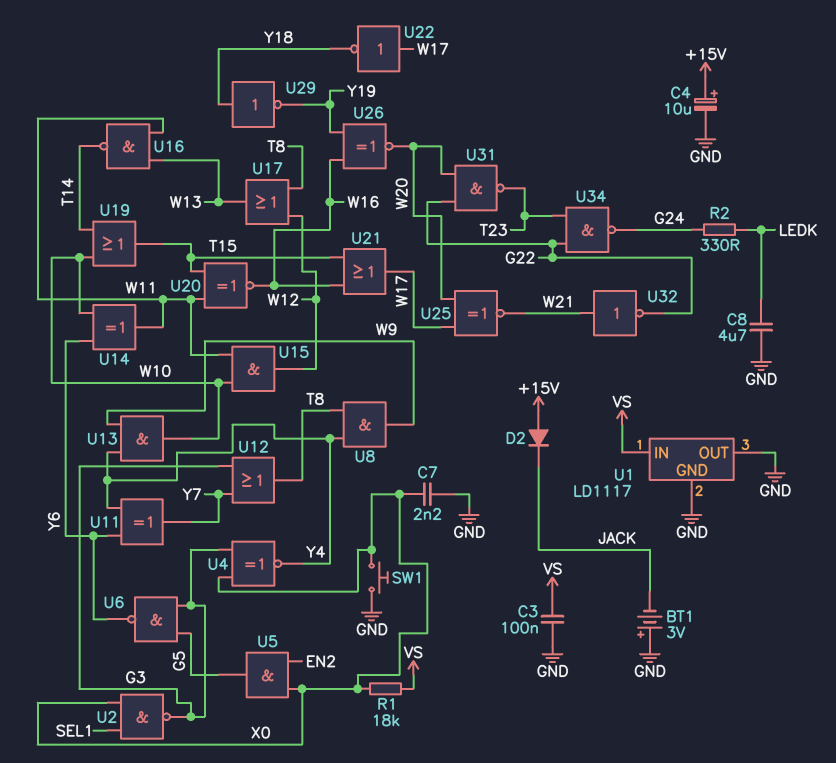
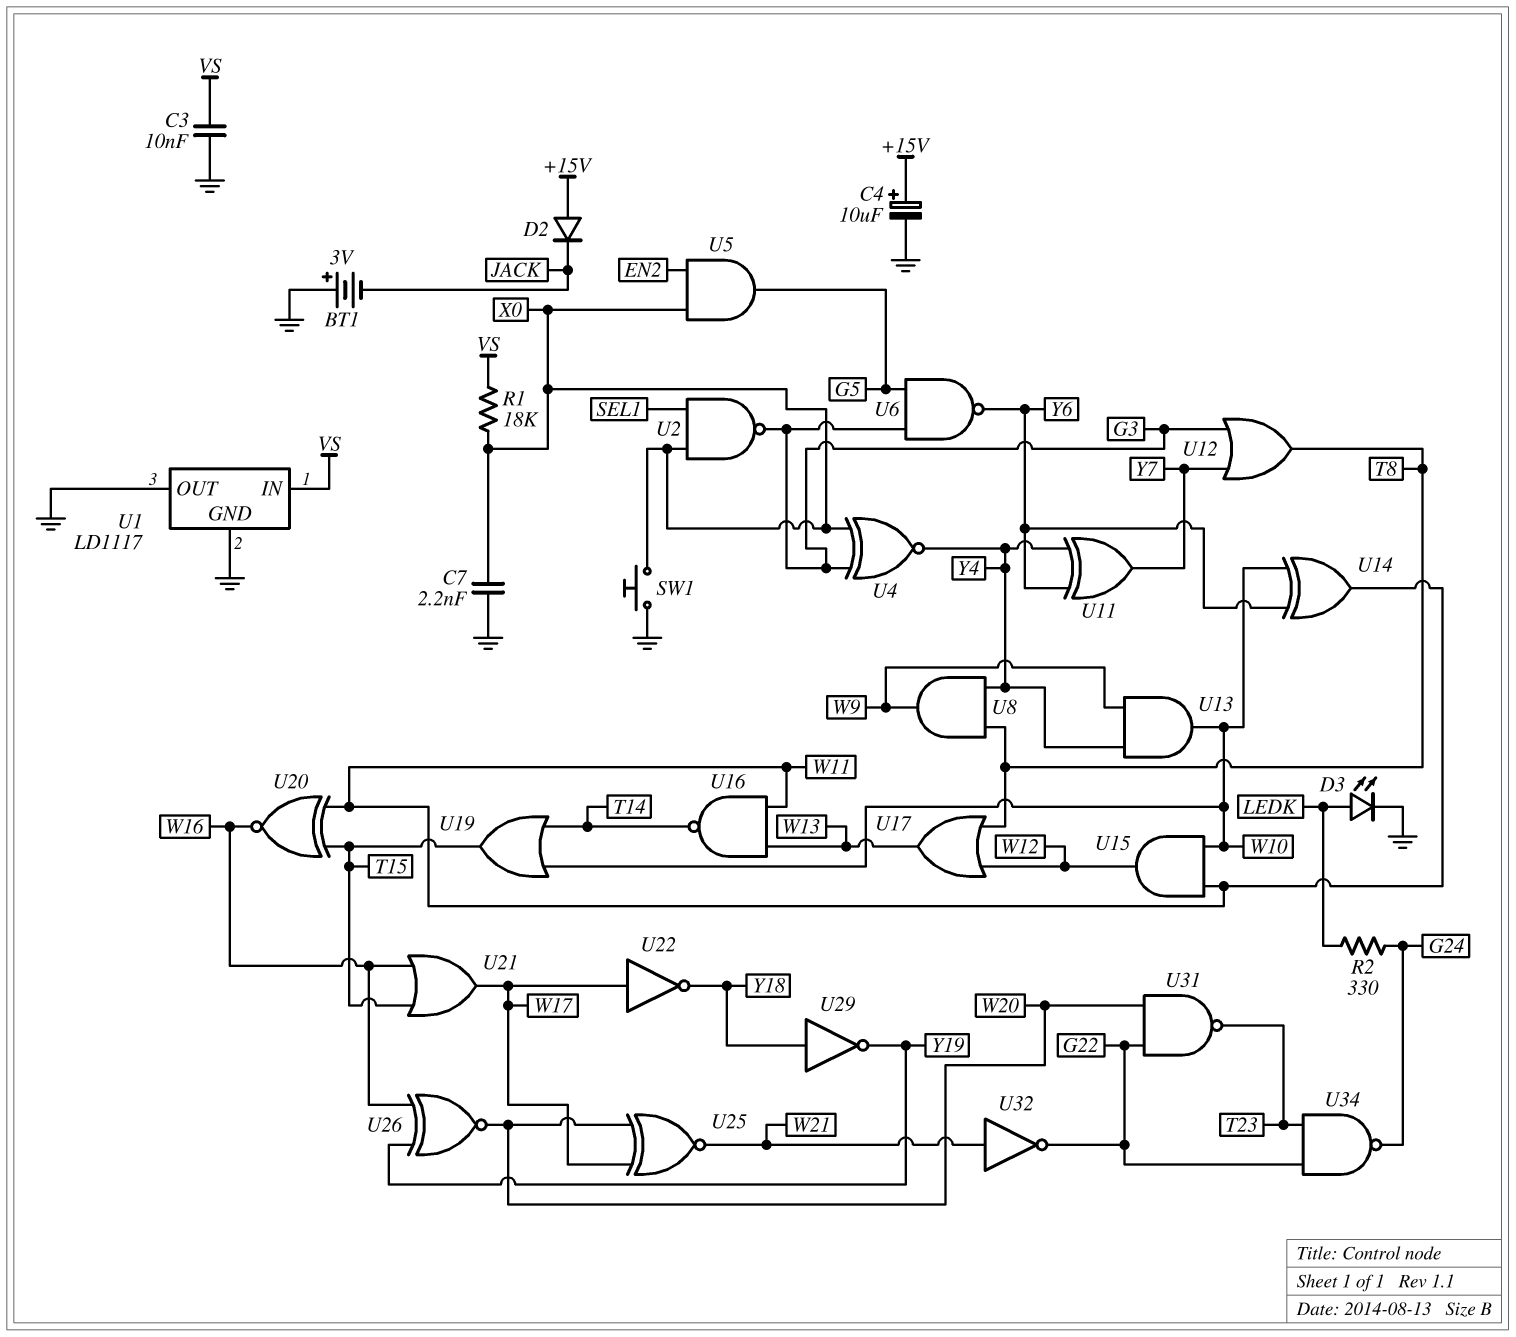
C3: 100nF (GND, VS) -> 10nF (GND, VS)
C8: 4.7uF (GND, LEDK) -> none
D3: none -> LED (A LEDK, K GND)

